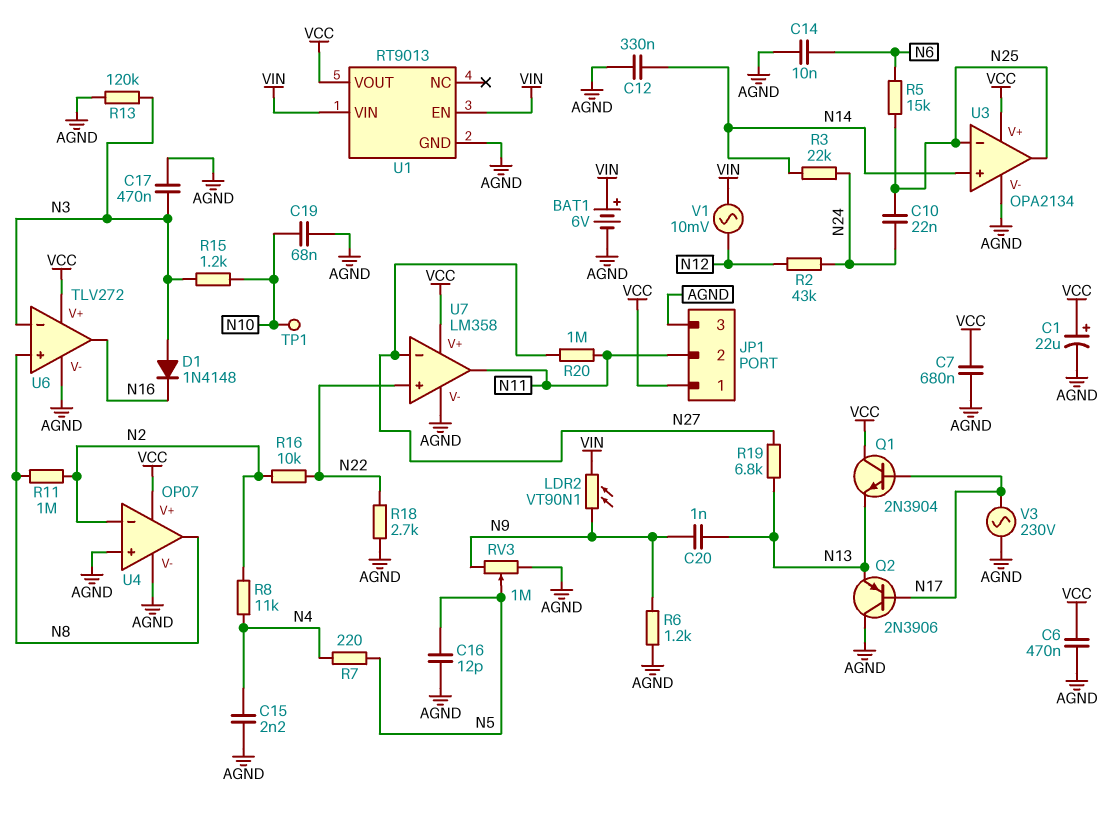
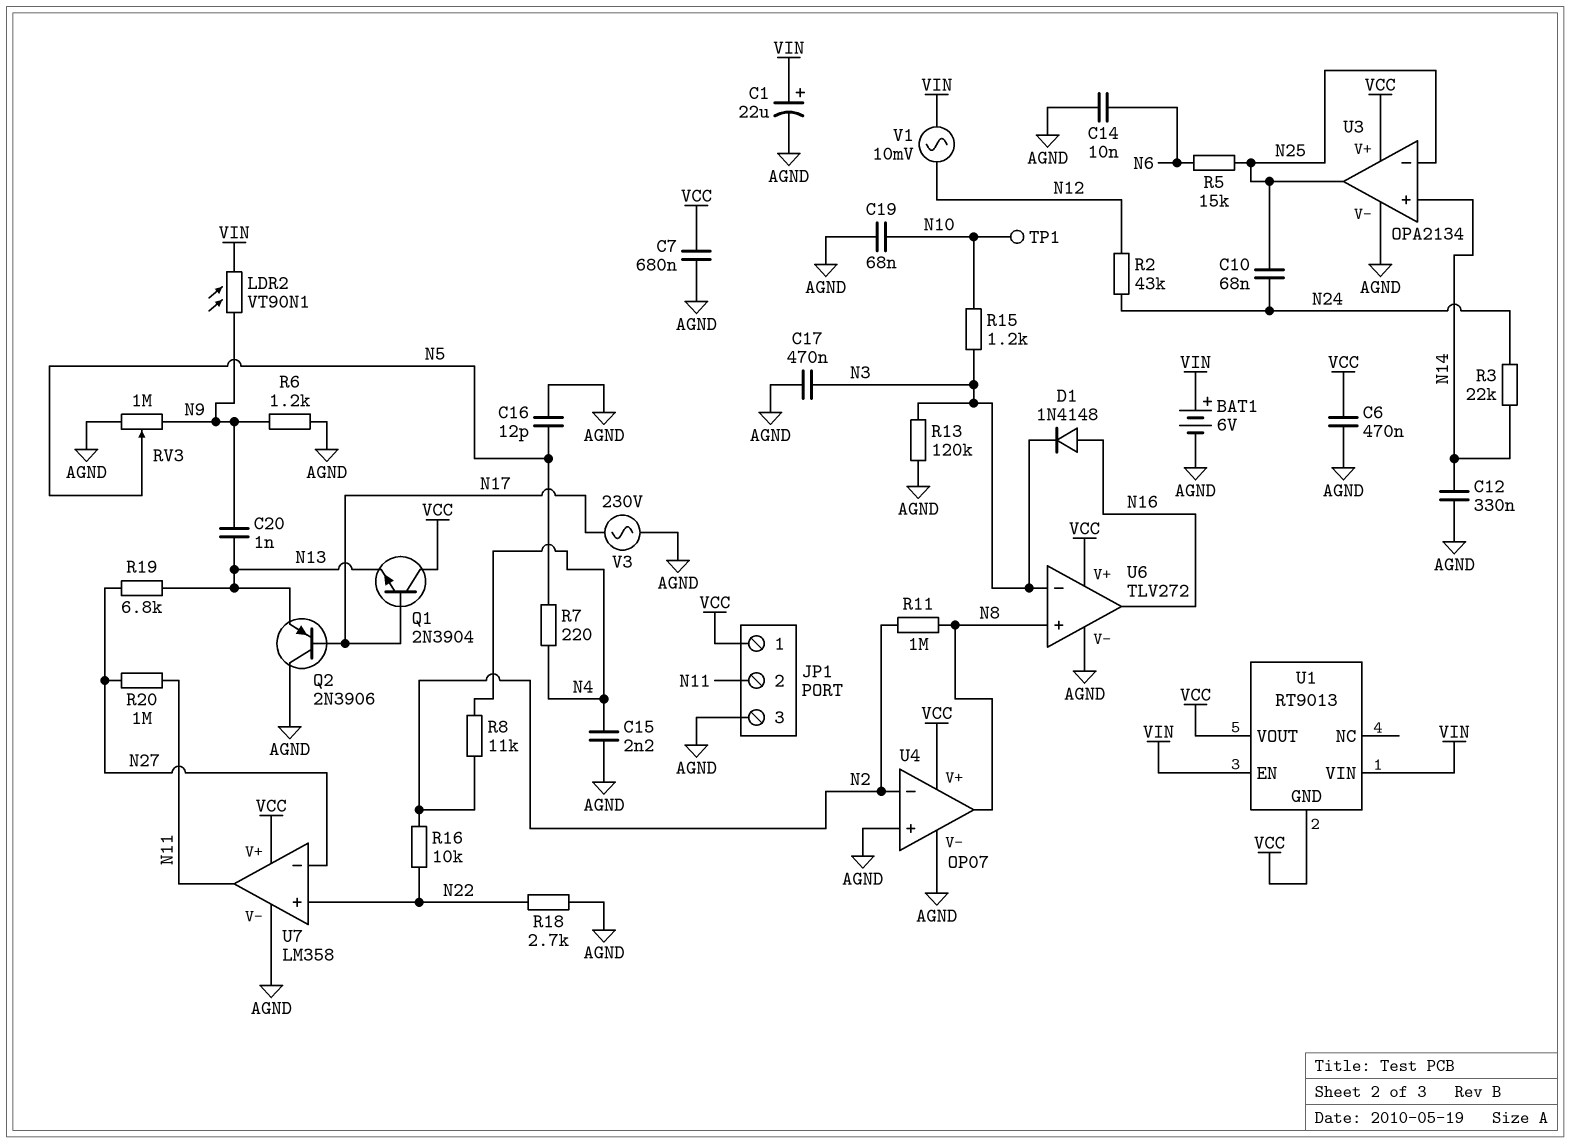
C1: 22uF (plus VCC, minus AGND) -> 22uF (plus VIN, minus AGND)
C10: 22nF (N24, N25) -> 68nF (N24, N25)
D1: diode 1N4148 (A N3, K N16) -> diode 1N4148 (A N16, K N3)
U1 pin GND: AGND -> VCC

